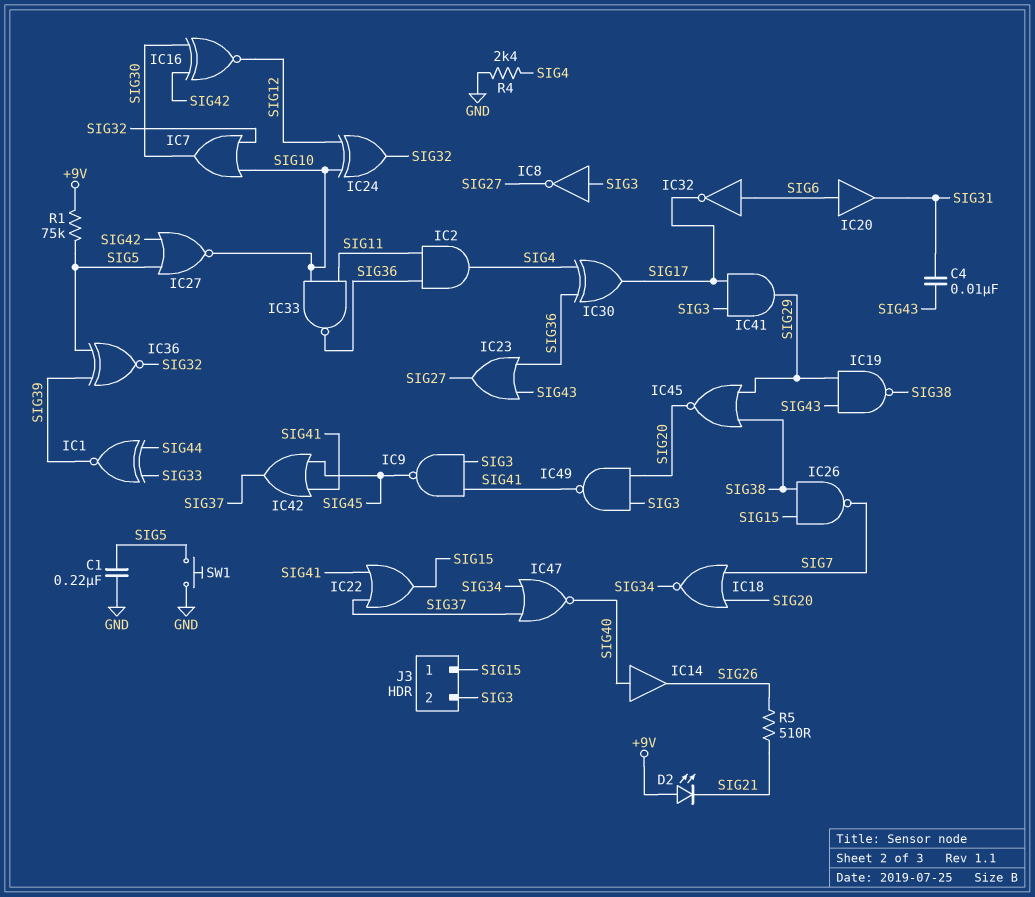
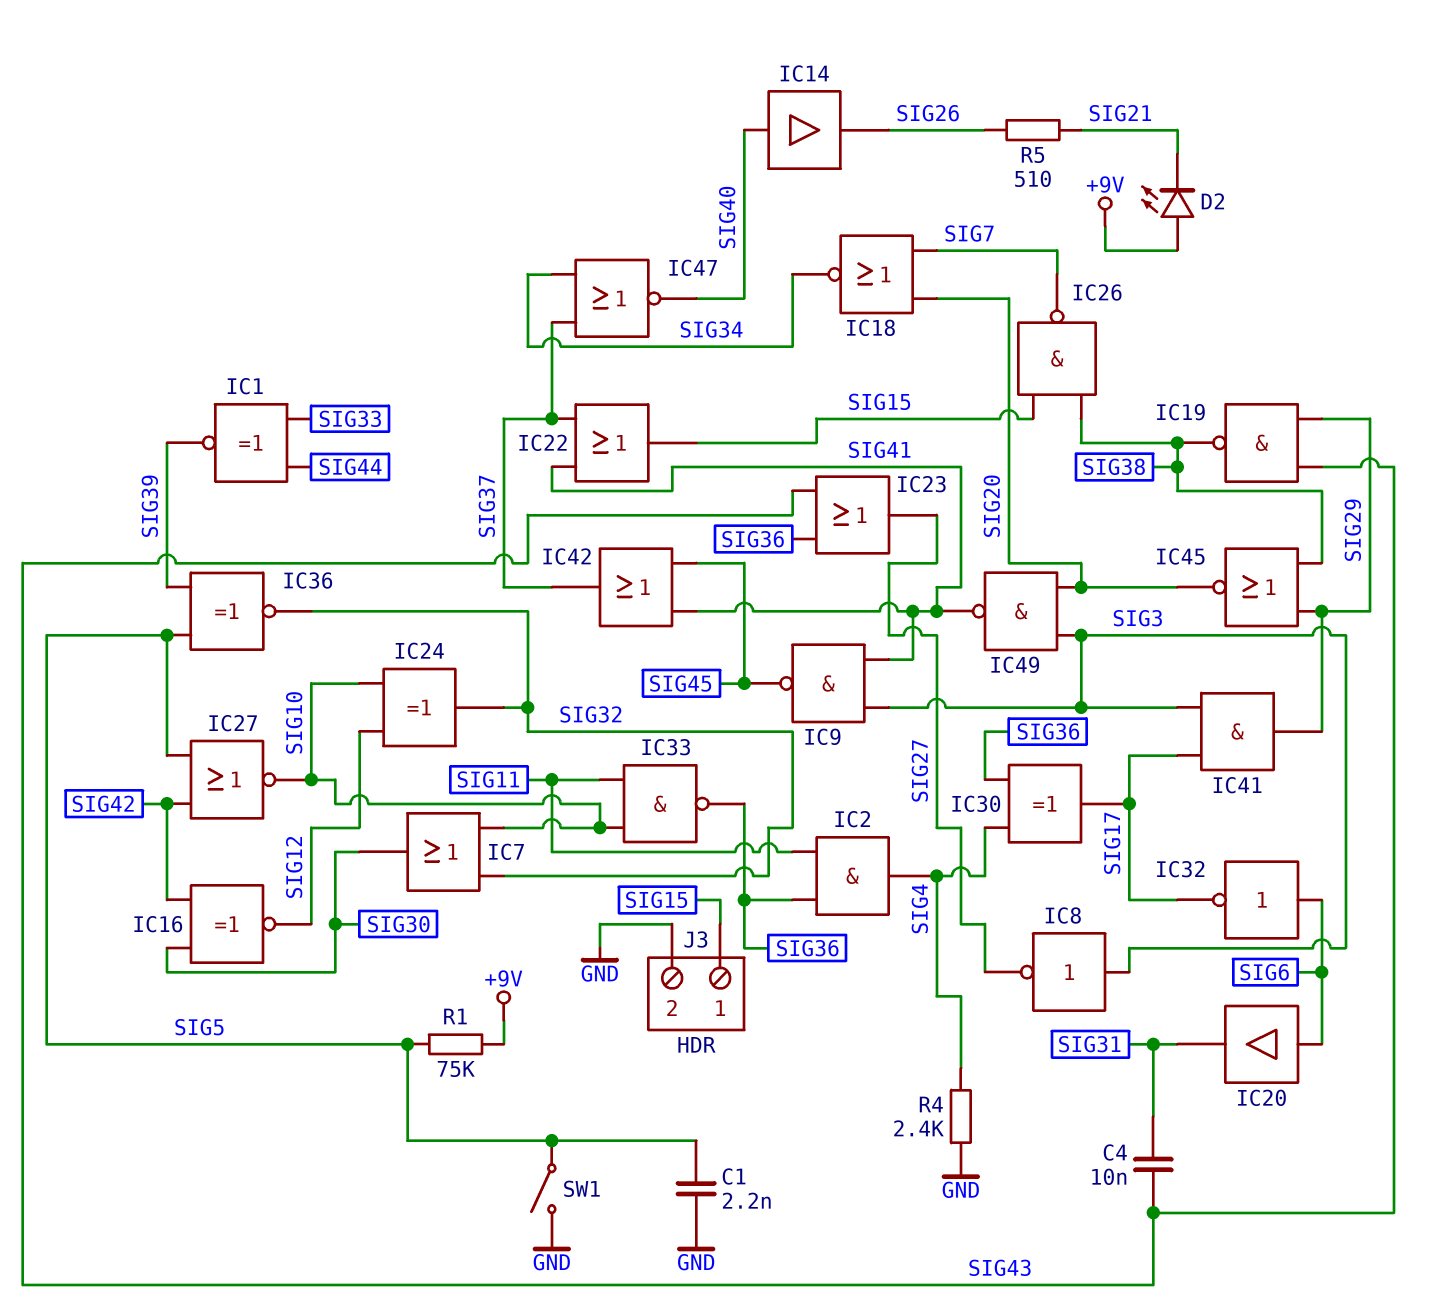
C1: 220nF (GND, SIG5) -> 2.2nF (GND, SIG5)
J3 pin 2: SIG3 -> GND
SW1: button (GND, SIG5) -> switch (GND, SIG5)

